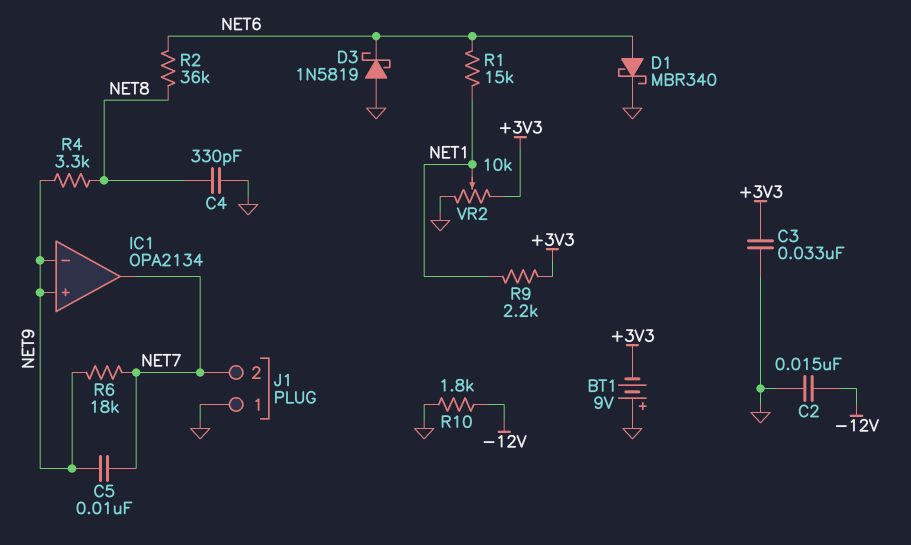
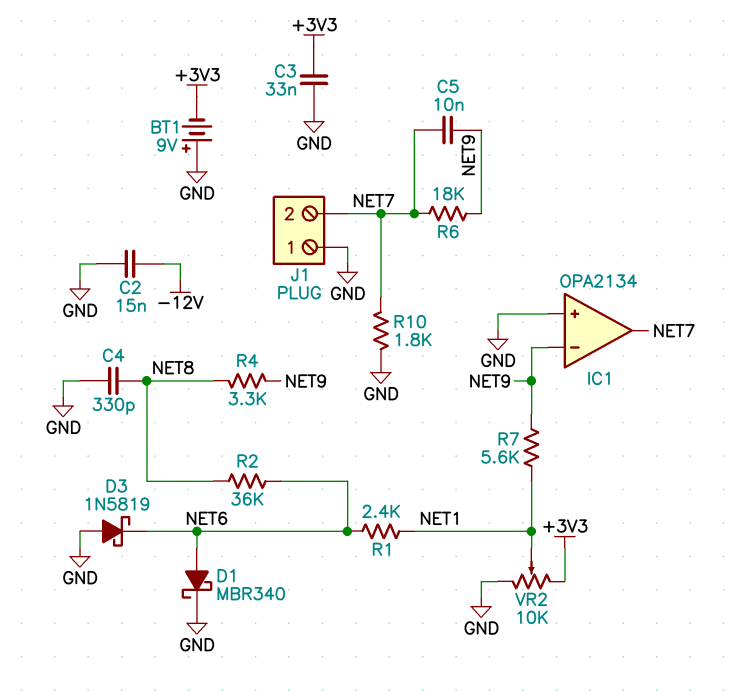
IC1 pin in+: NET9 -> GND
R1: 15k (NET1, NET6) -> 2.4k (NET1, NET6)
R7: none -> 5.6k (NET1, NET9)
R9: 2.2k (+3V3, NET1) -> none
R10: 1.8k (-12V, GND) -> 1.8k (GND, NET7)

